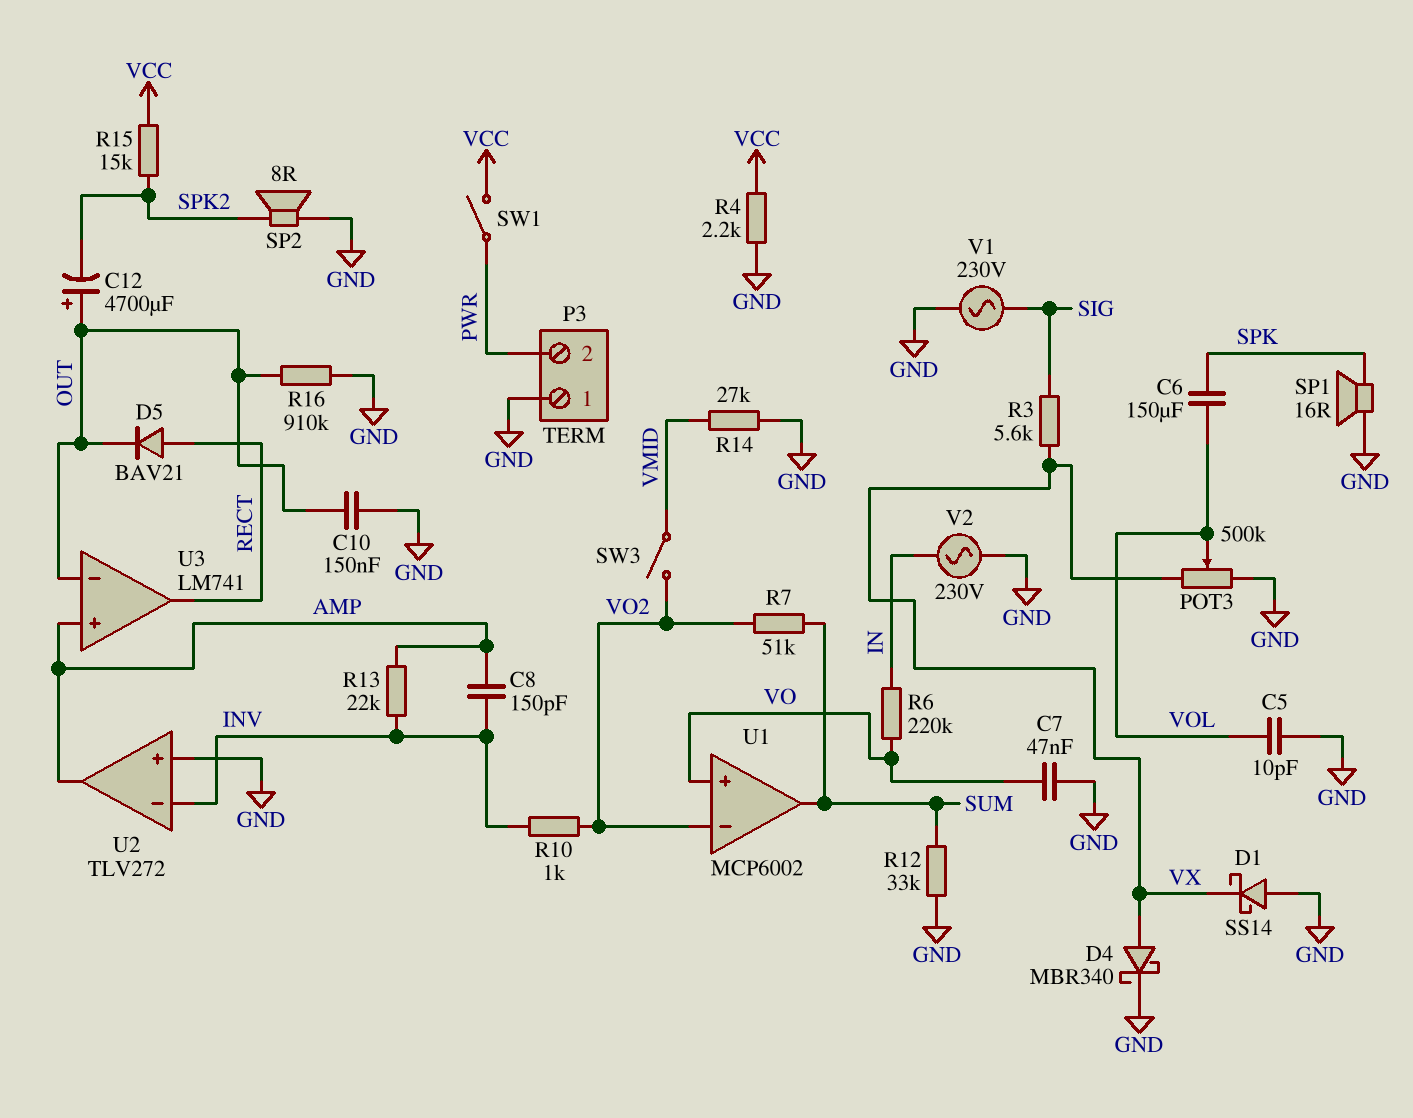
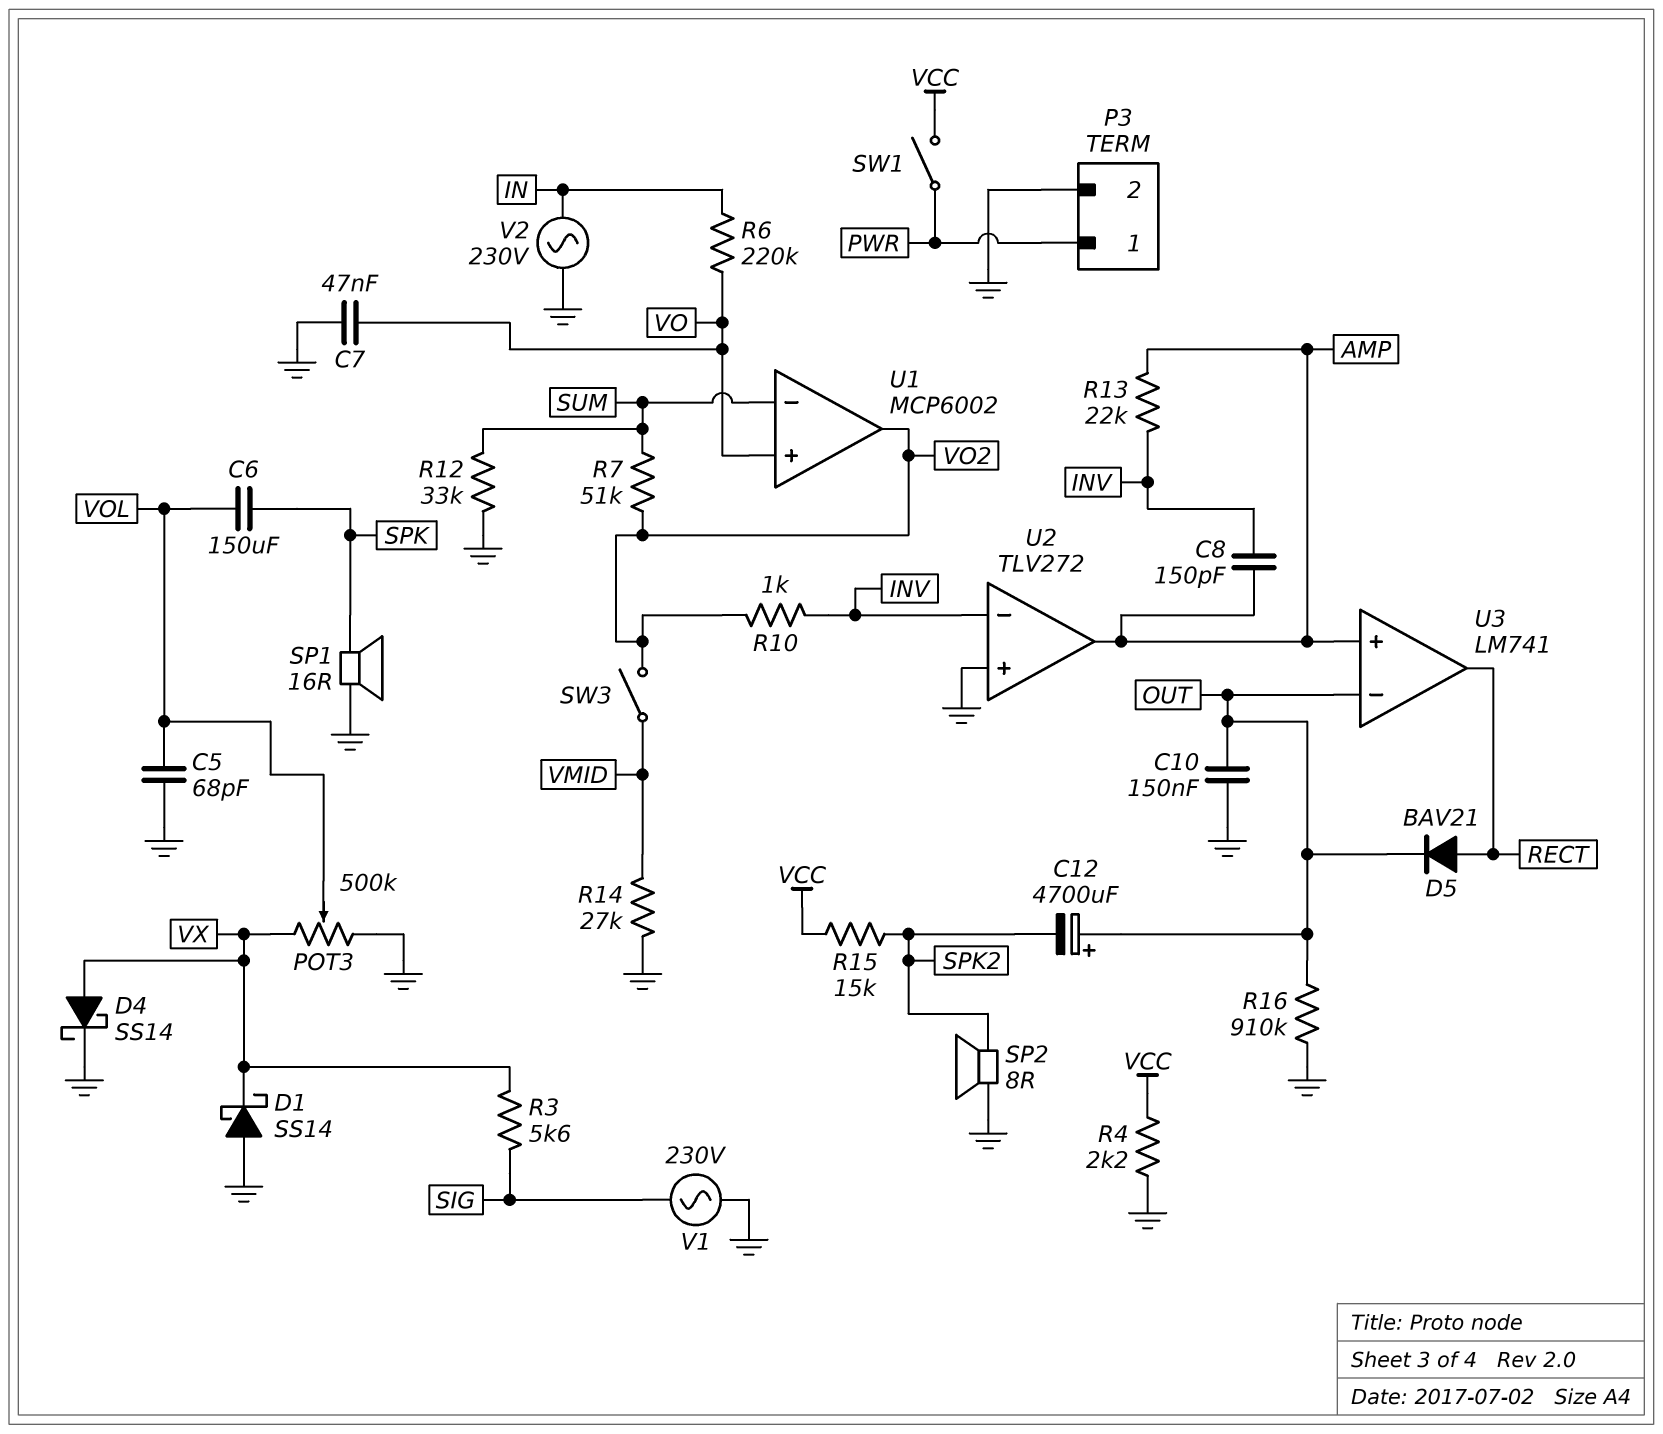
C5: 10pF (GND, VOL) -> 68pF (GND, VOL)
D4: schottky MBR340 (A VX, K GND) -> schottky SS14 (A VX, K GND)
P3 pin 1: GND -> PWR
P3 pin 2: PWR -> GND
U1 pin in-: VO2 -> SUM
U1 pin out: SUM -> VO2

